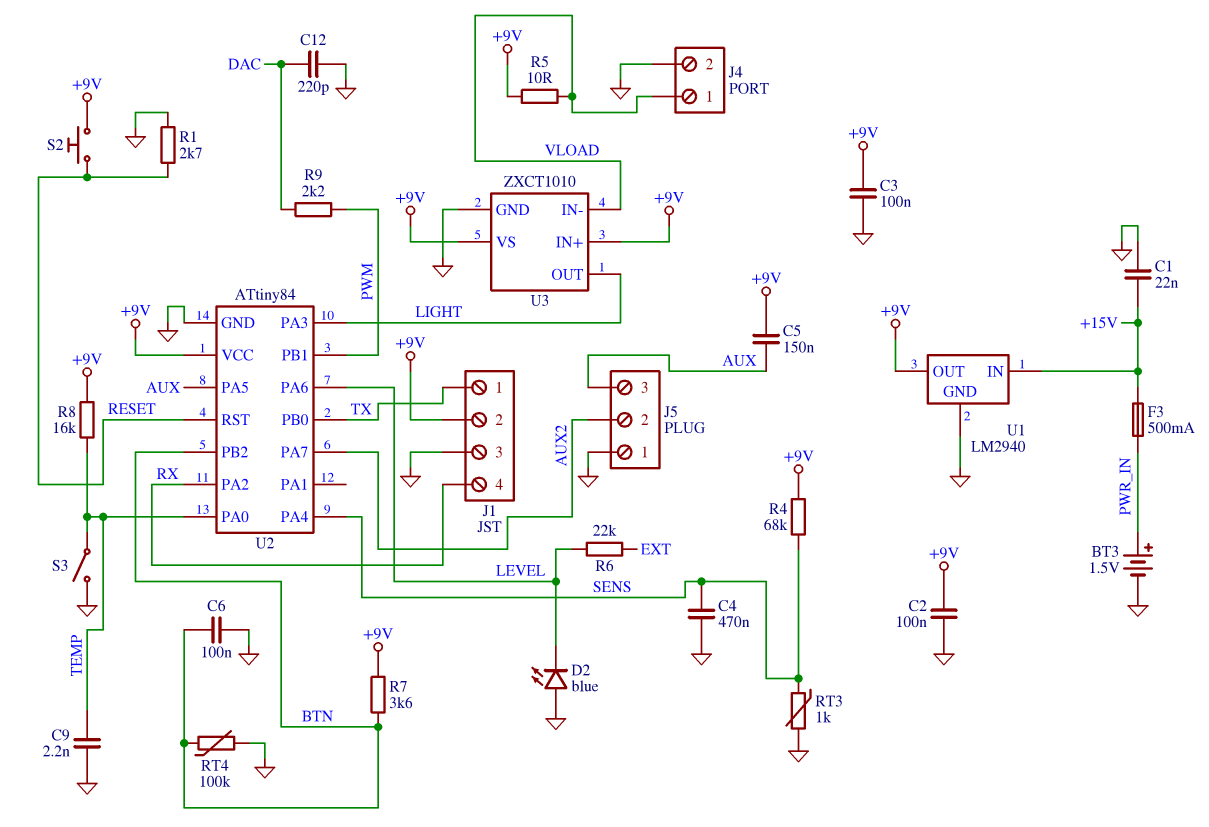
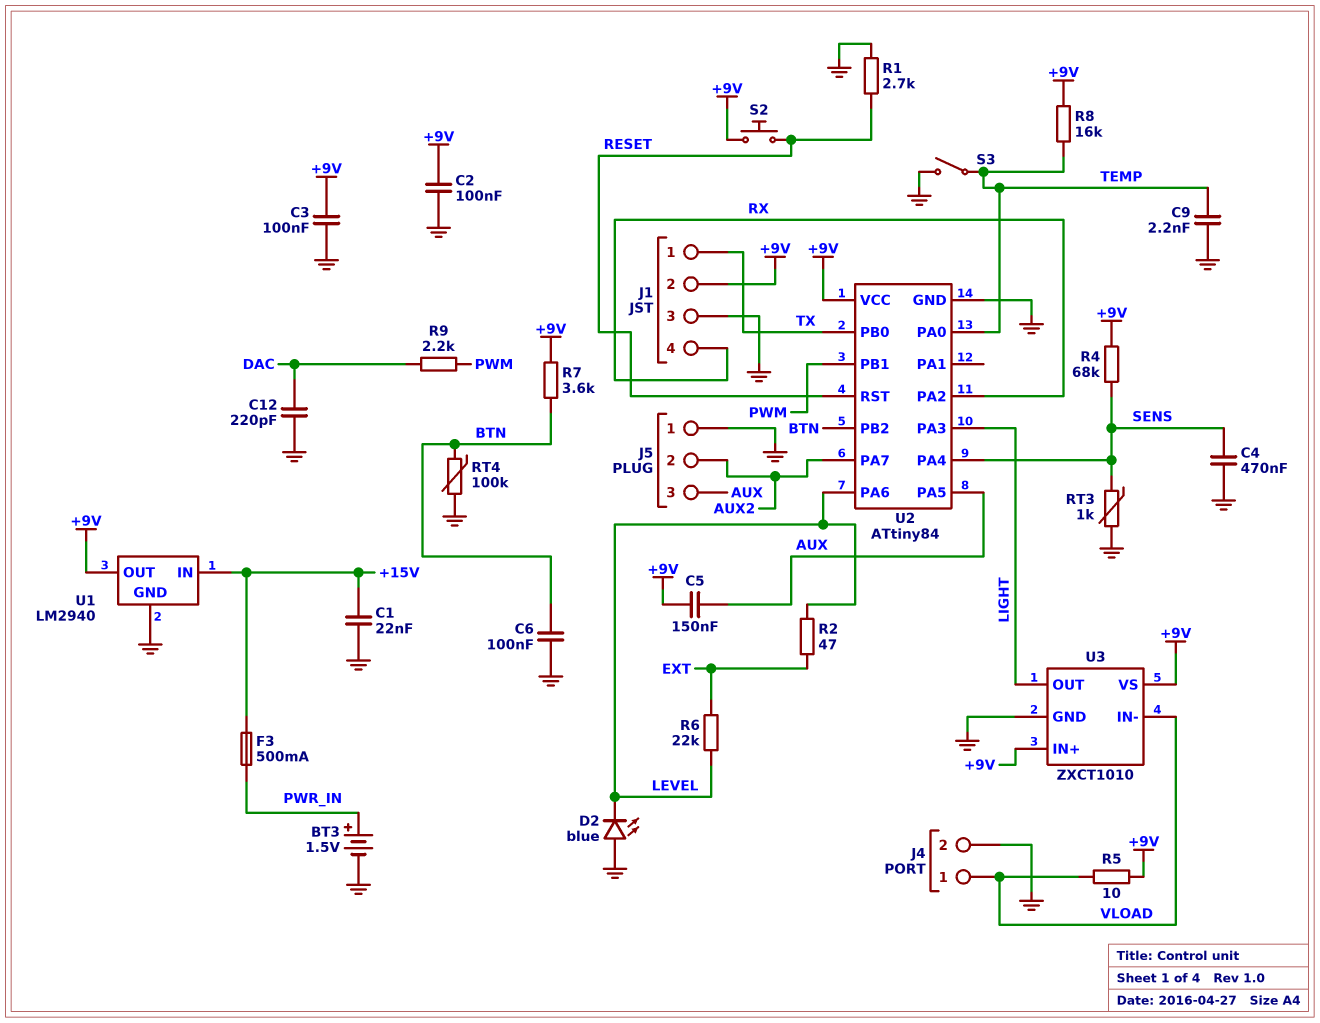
R2: none -> 47 (EXT, LEVEL)

